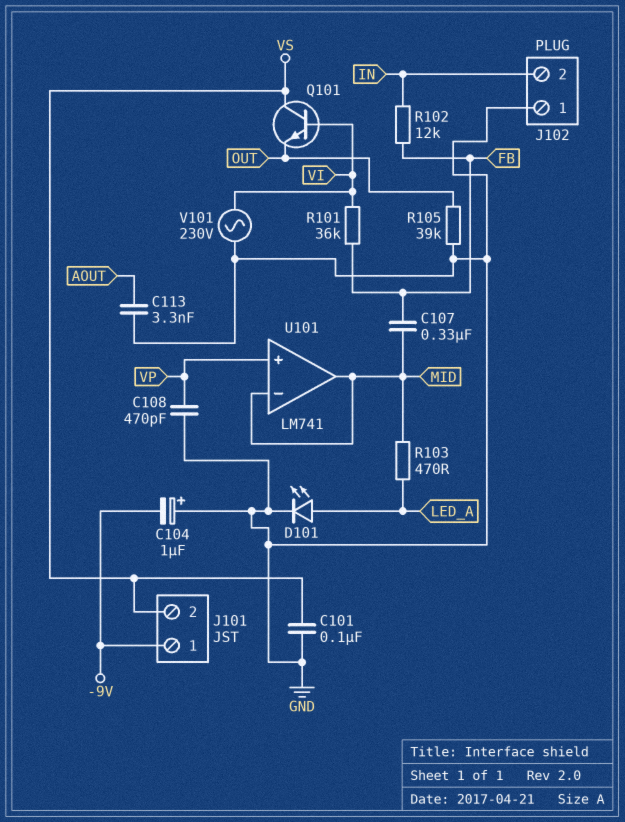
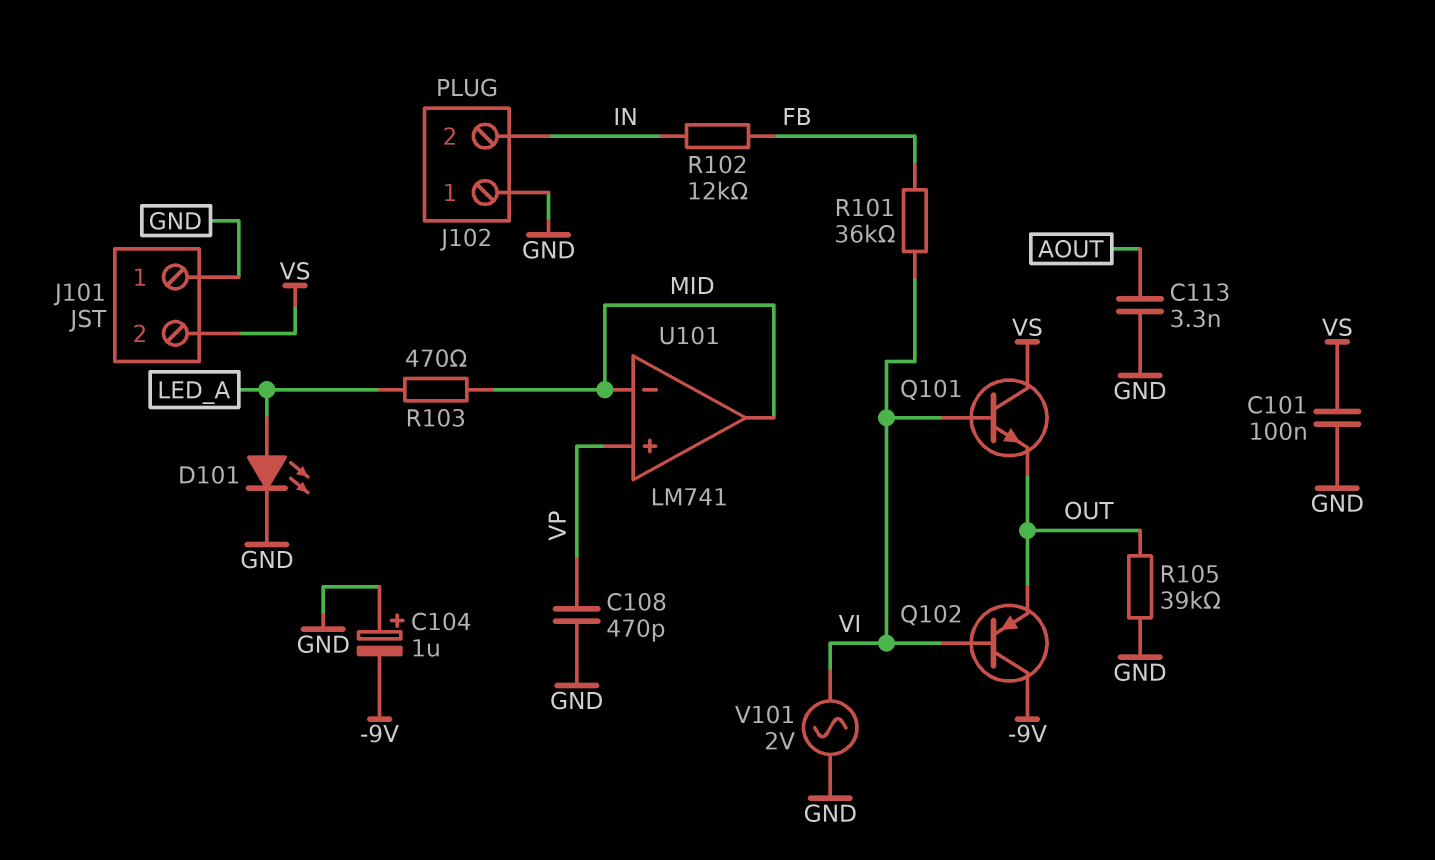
C107: 330nF (FB, MID) -> none
J101 pin 1: -9V -> GND
Q102: none -> PNP (B VI, C -9V, E OUT)
V101: AC 230V (GND, VI) -> AC 2V (GND, VI)

